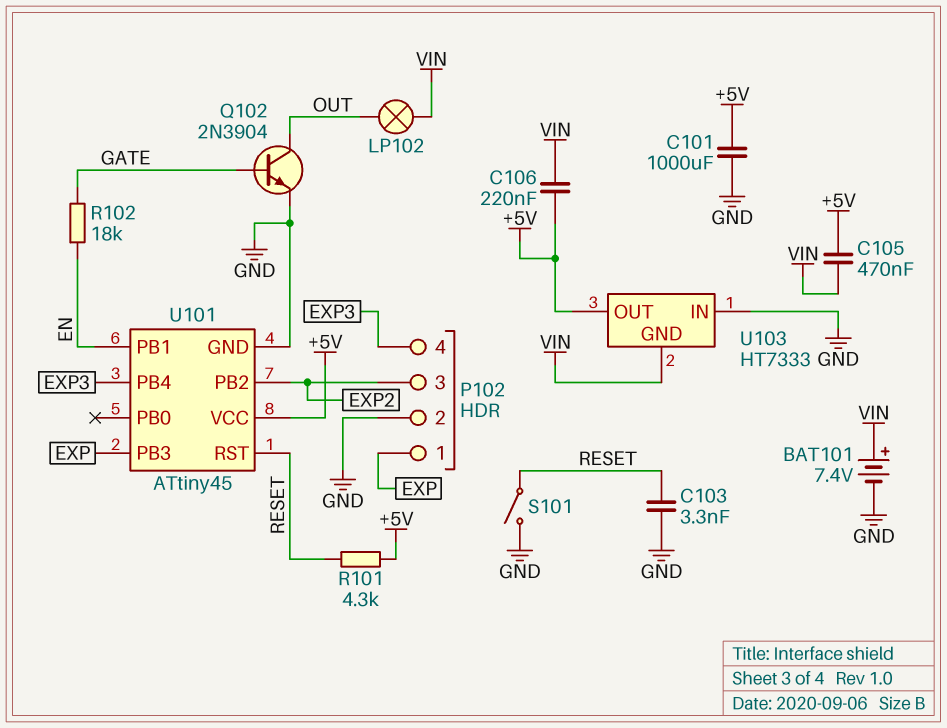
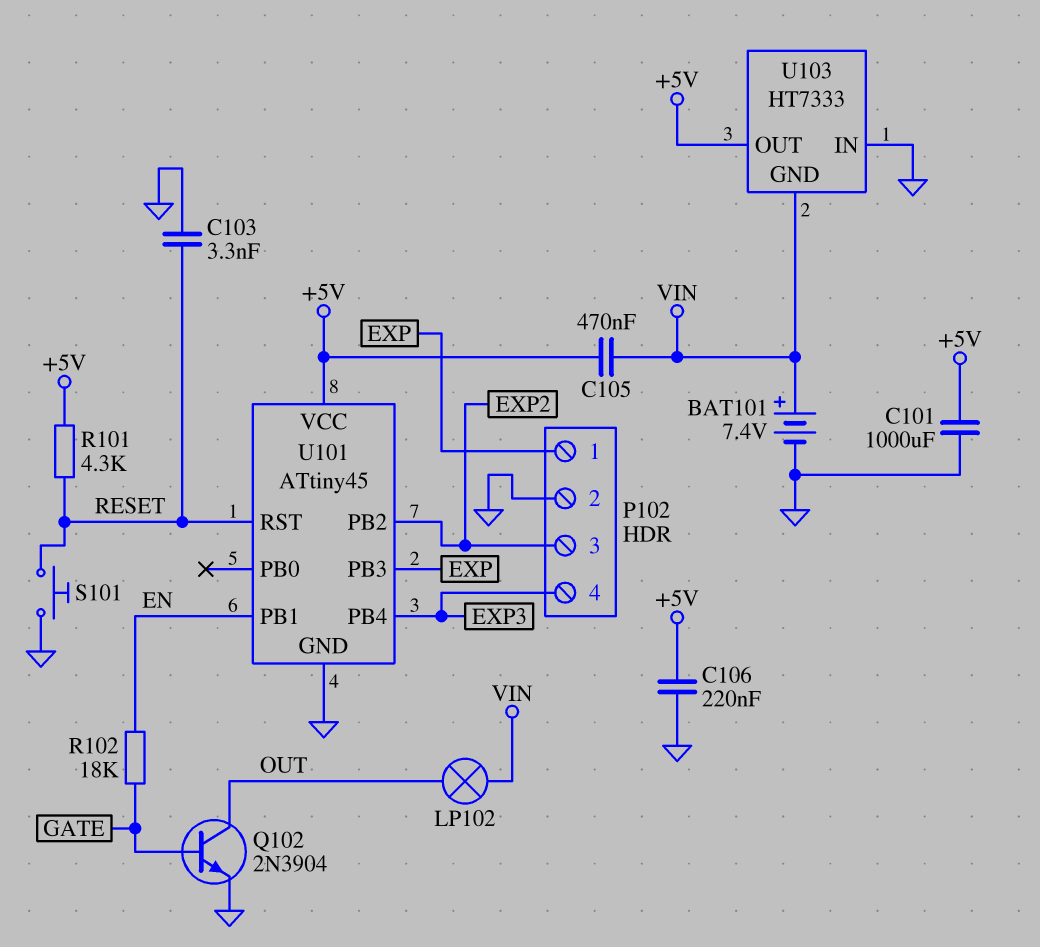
C106: 220nF (+5V, VIN) -> 220nF (+5V, GND)
S101: switch (GND, RESET) -> button (GND, RESET)

